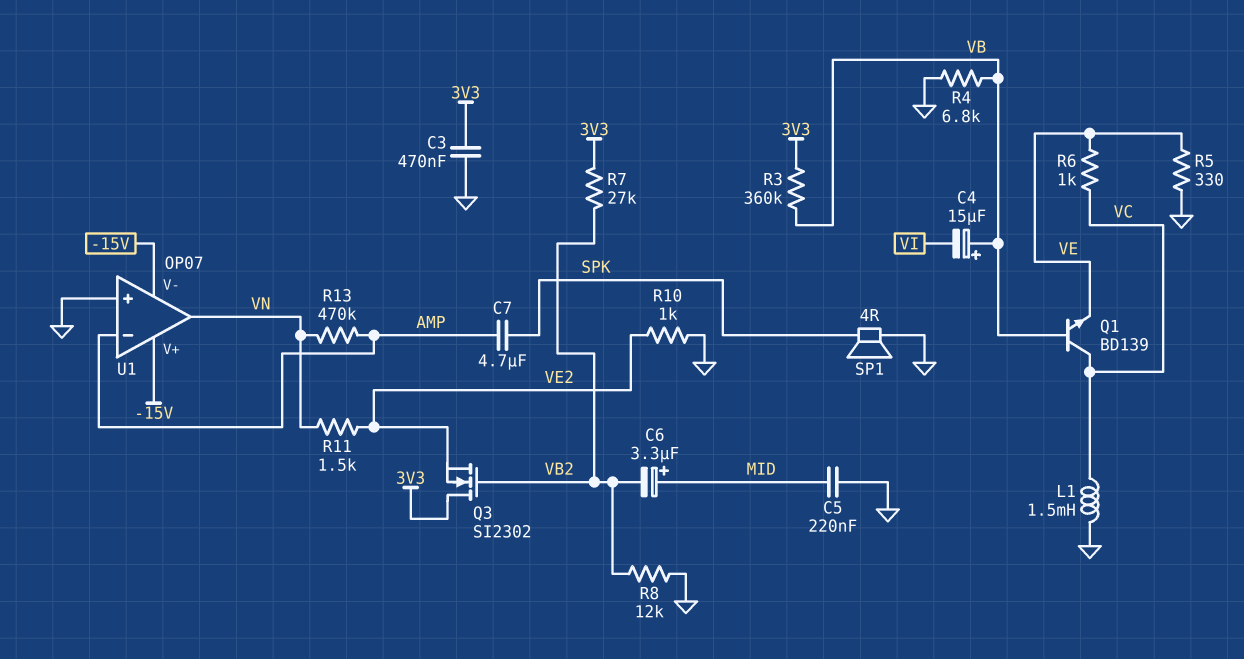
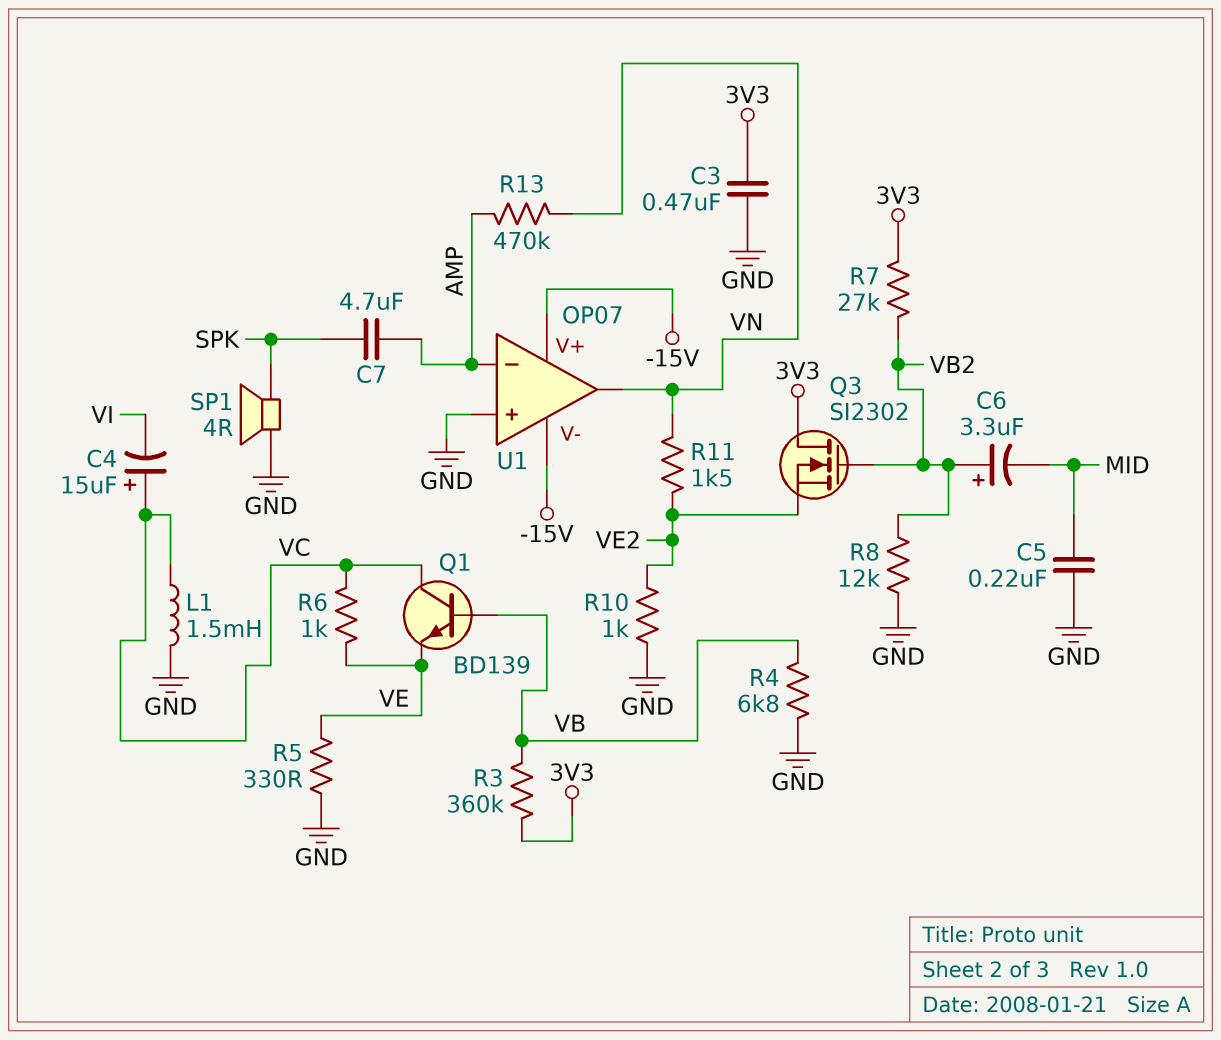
C4: 15uF (plus VB, minus VI) -> 15uF (plus VC, minus VI)
C6: 3.3uF (plus MID, minus VB2) -> 3.3uF (plus VB2, minus MID)

